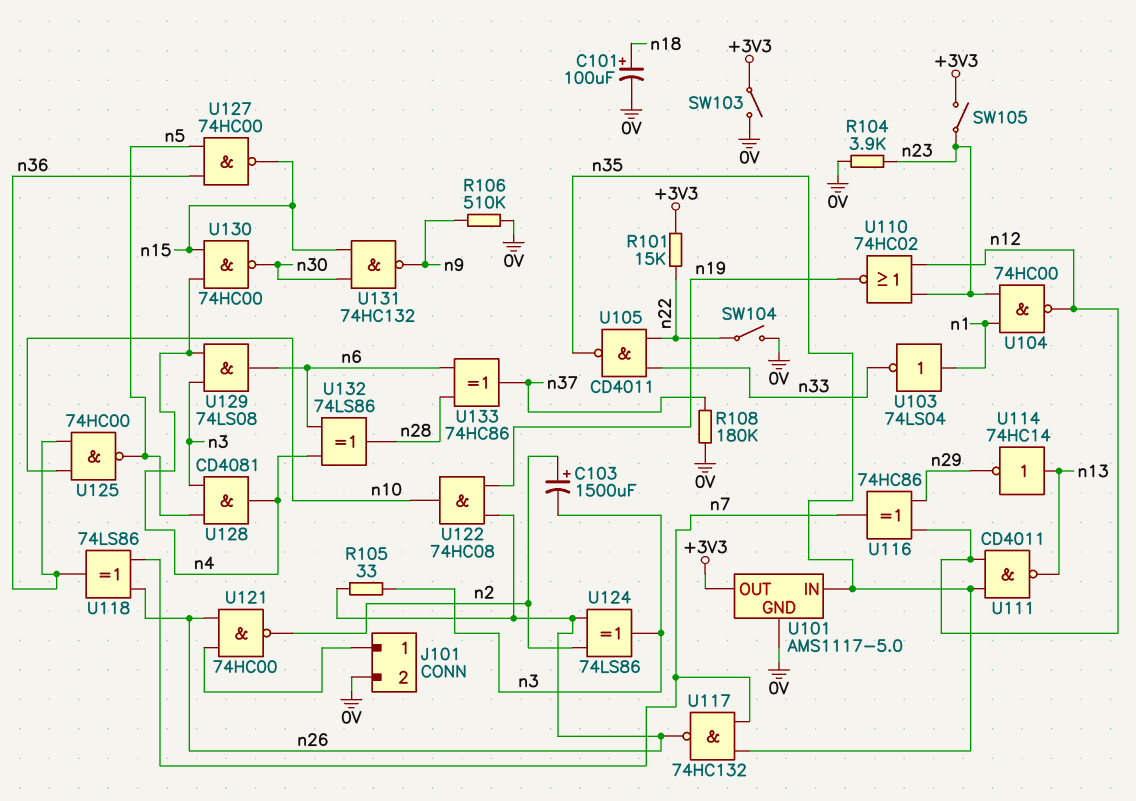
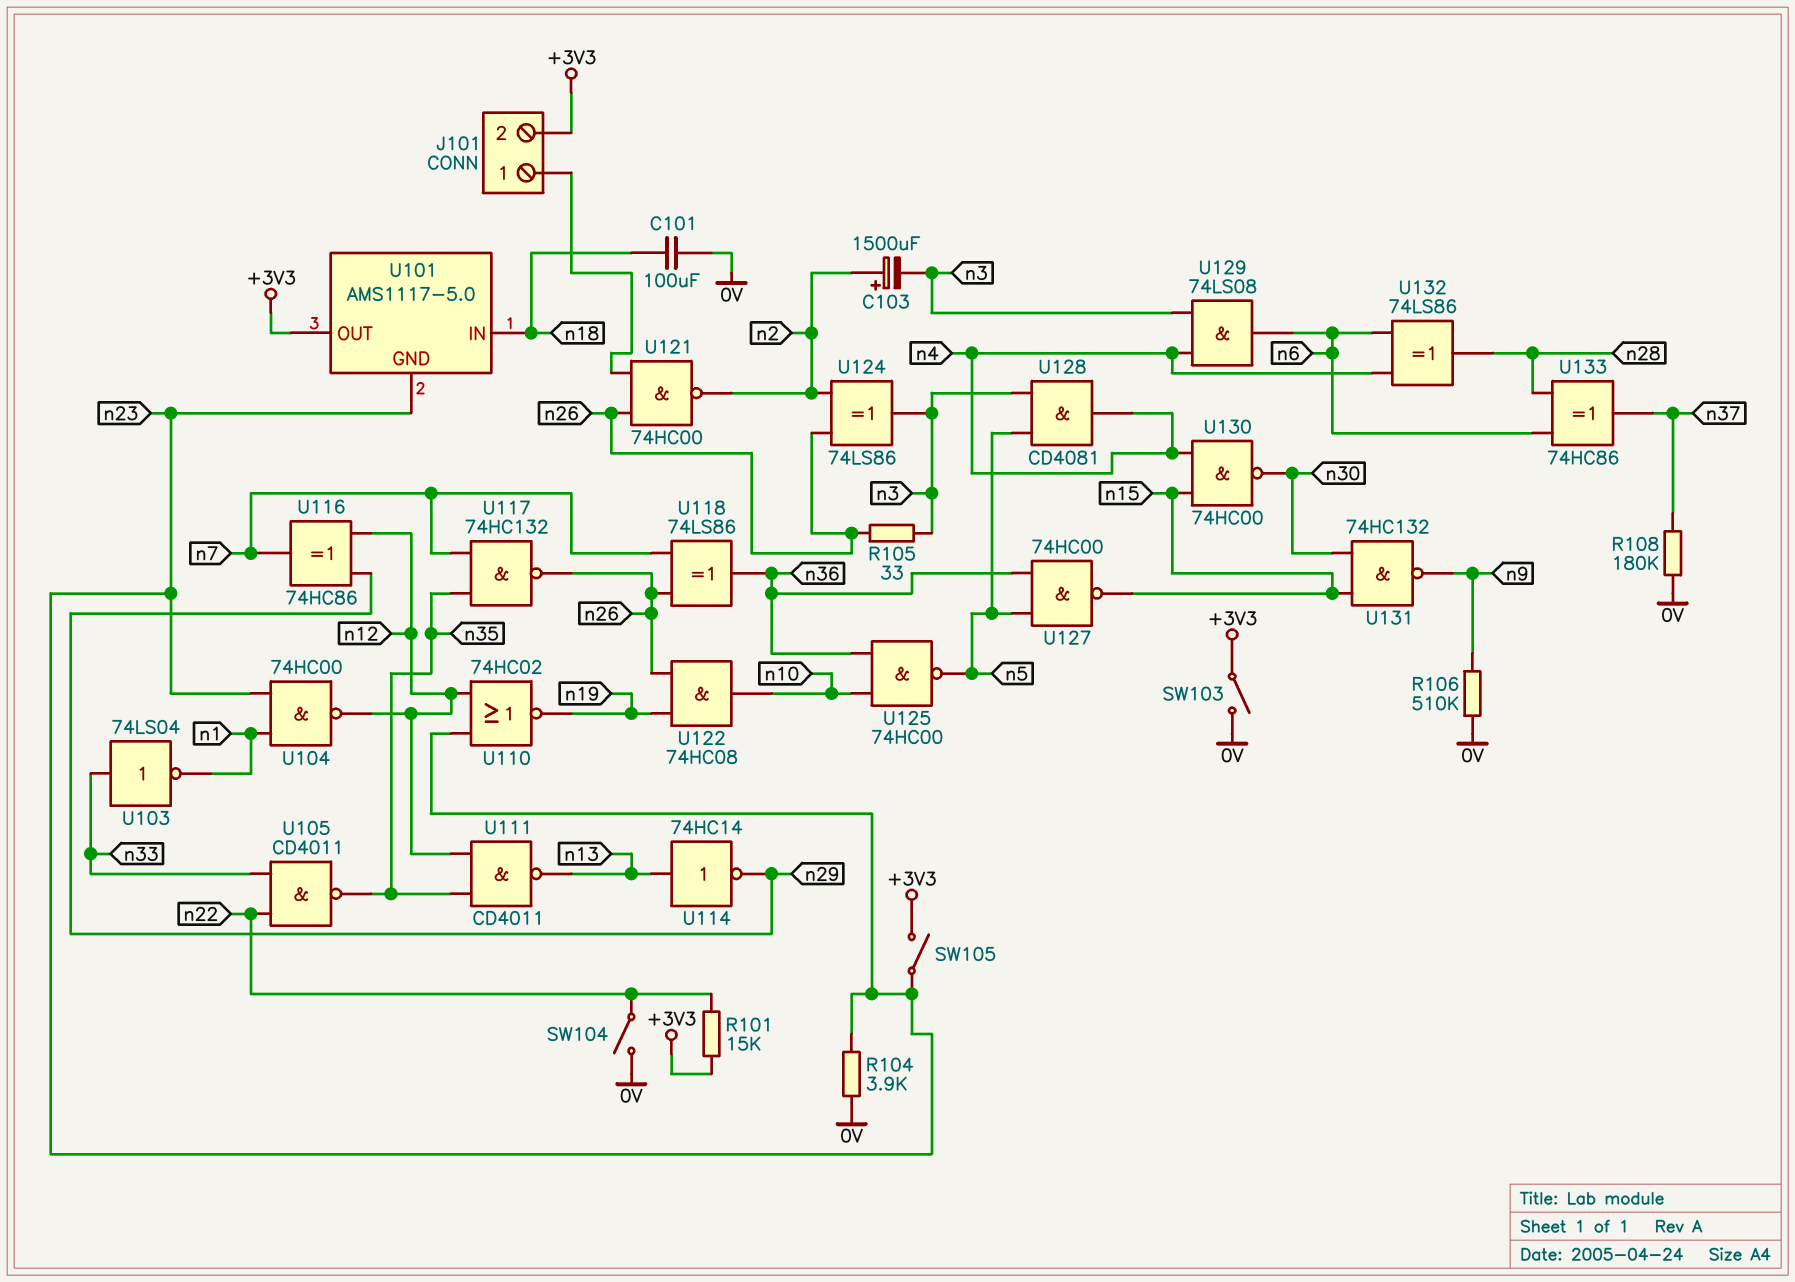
C101: 100uF (plus n18, minus 0V) -> 100uF (0V, n18)
J101 pin 2: 0V -> +3V3
U101 pin GND: 0V -> n23
U101 pin IN: n35 -> n18
U103: NOT 74LS04 (in n1, out n33) -> NOT 74LS04 (in n33, out n1)

